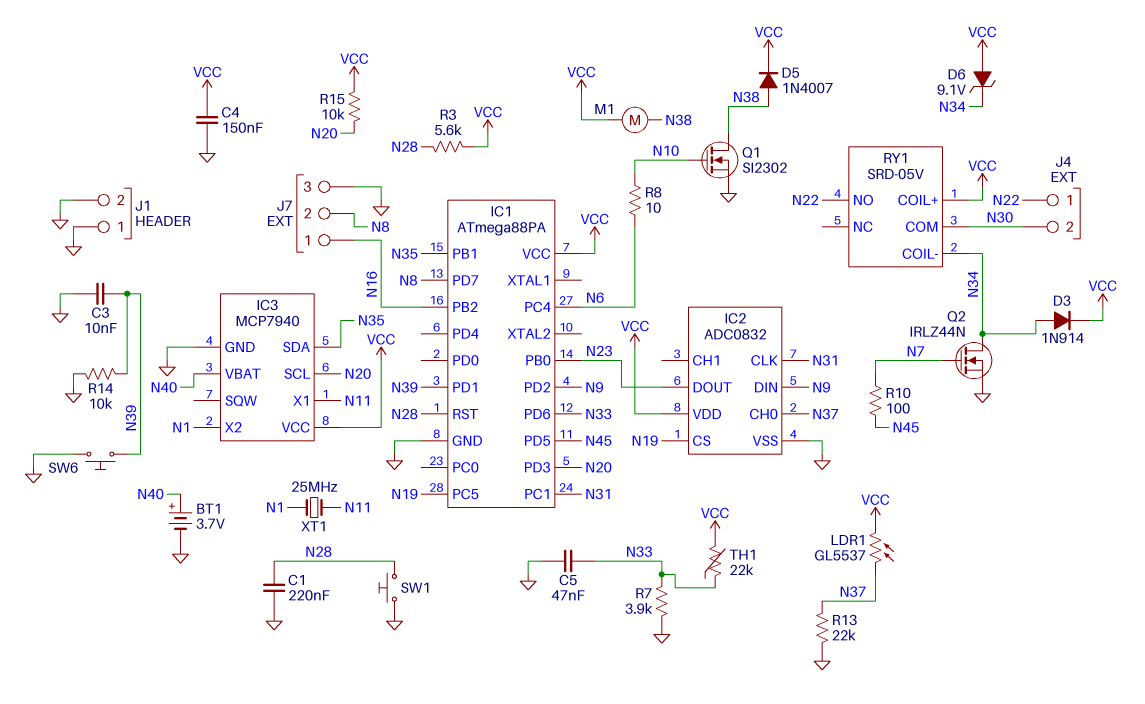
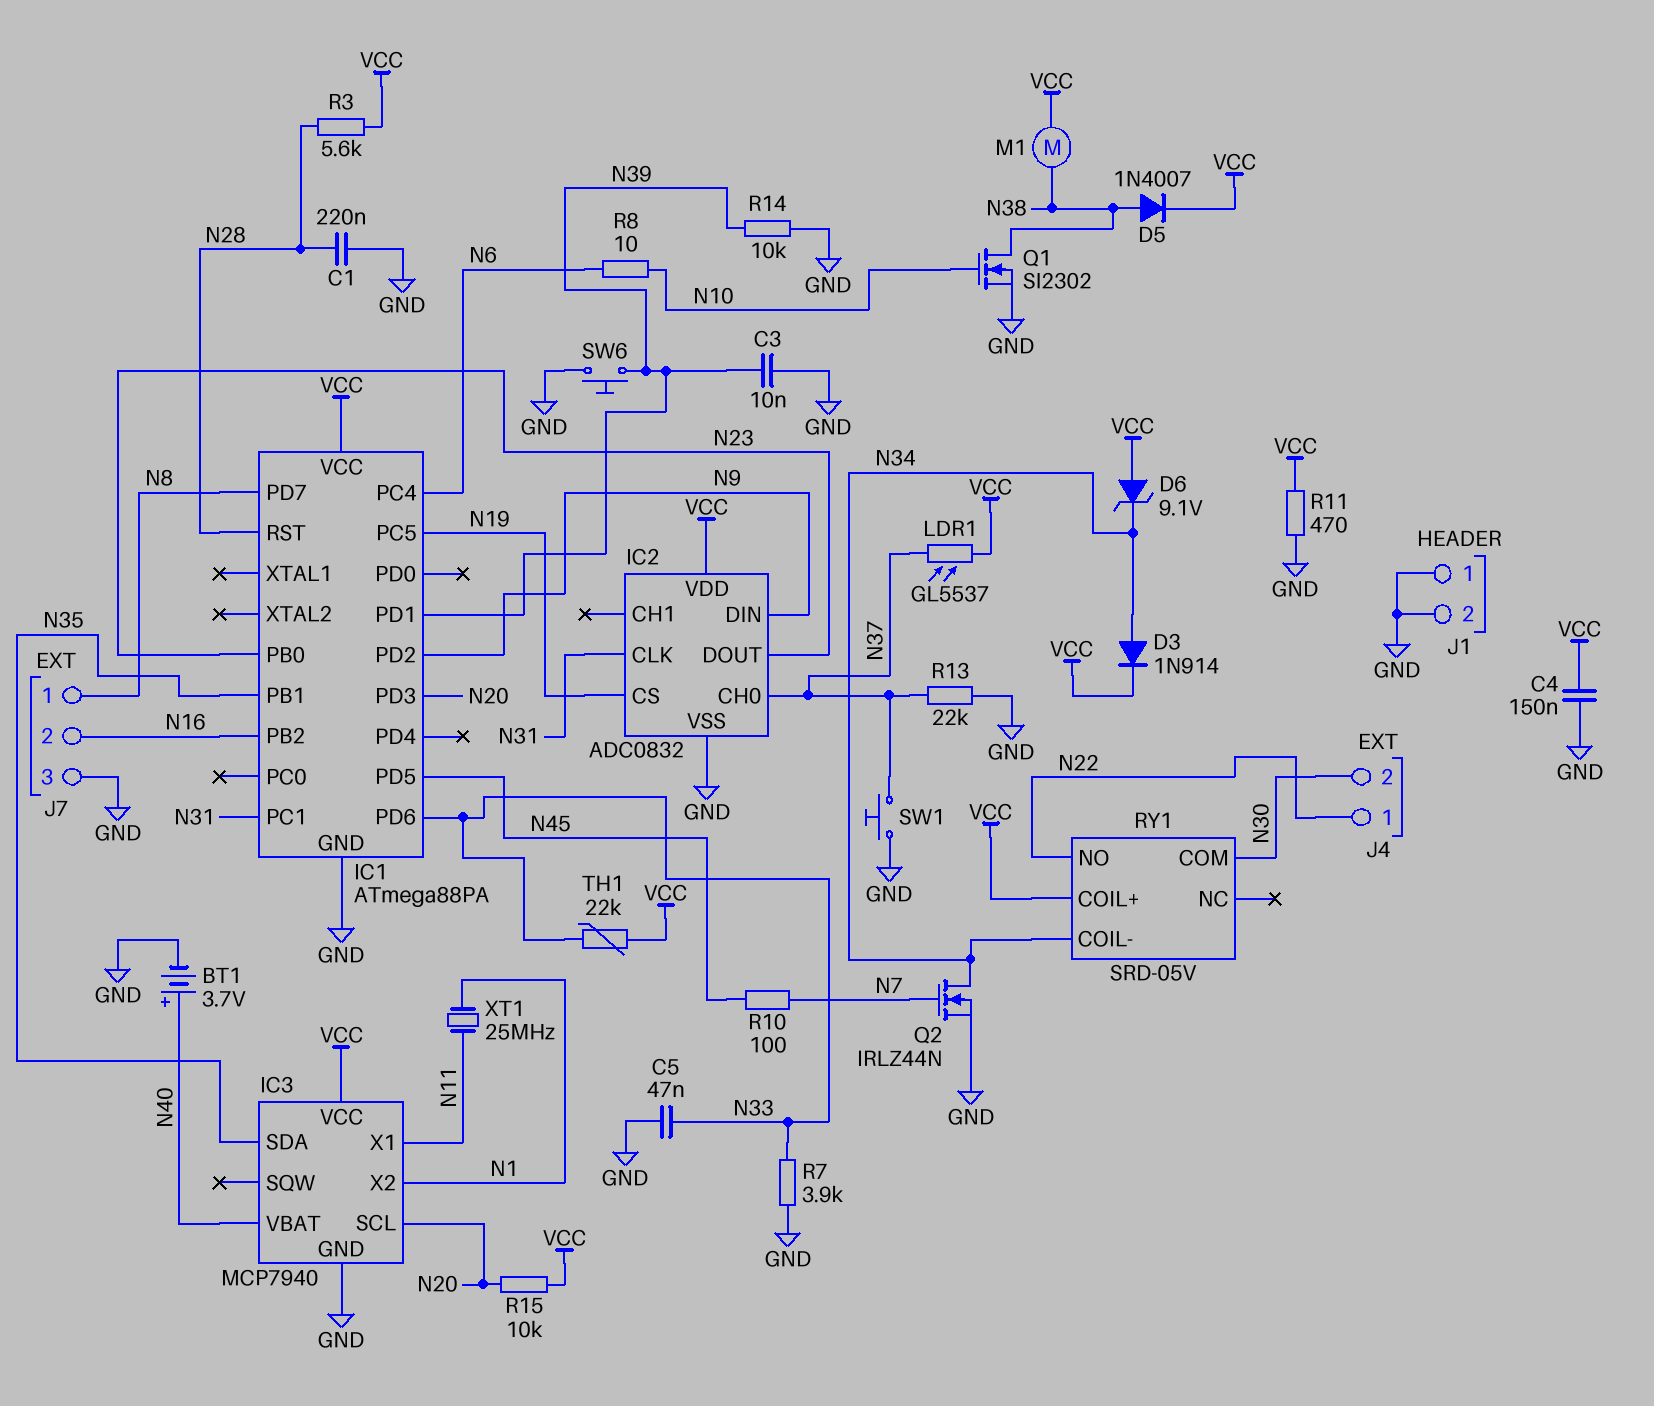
J7 pin 1: N16 -> N8
J7 pin 2: N8 -> N16
R11: none -> 470 (GND, VCC)
SW1: button (GND, N28) -> button (GND, N37)

